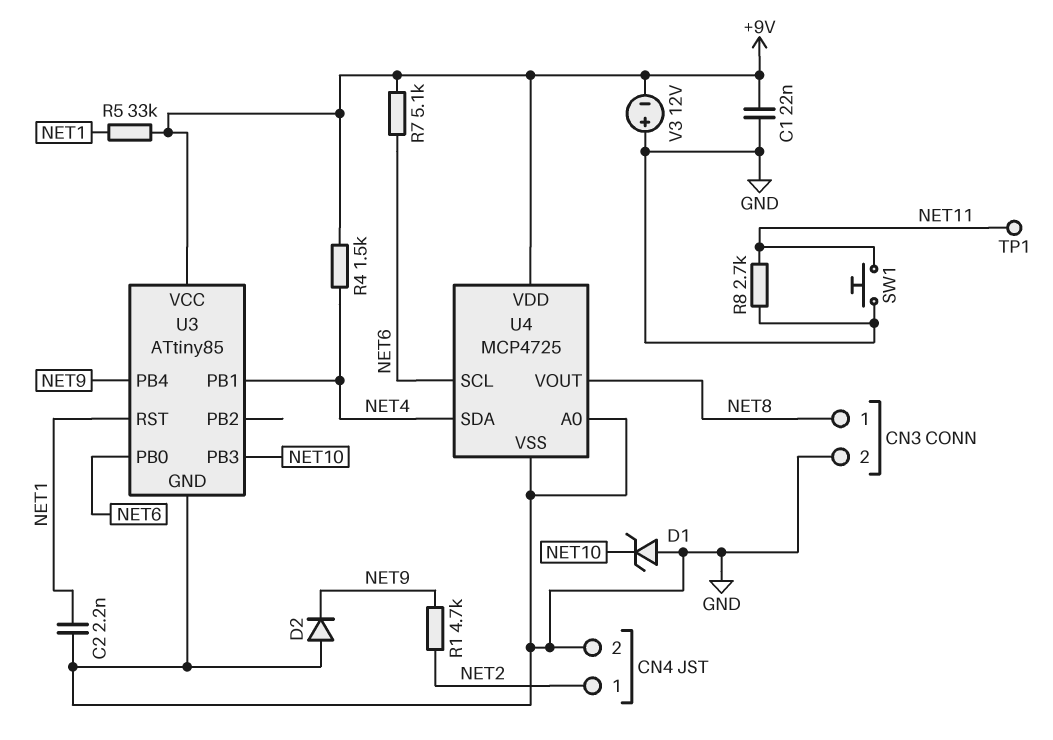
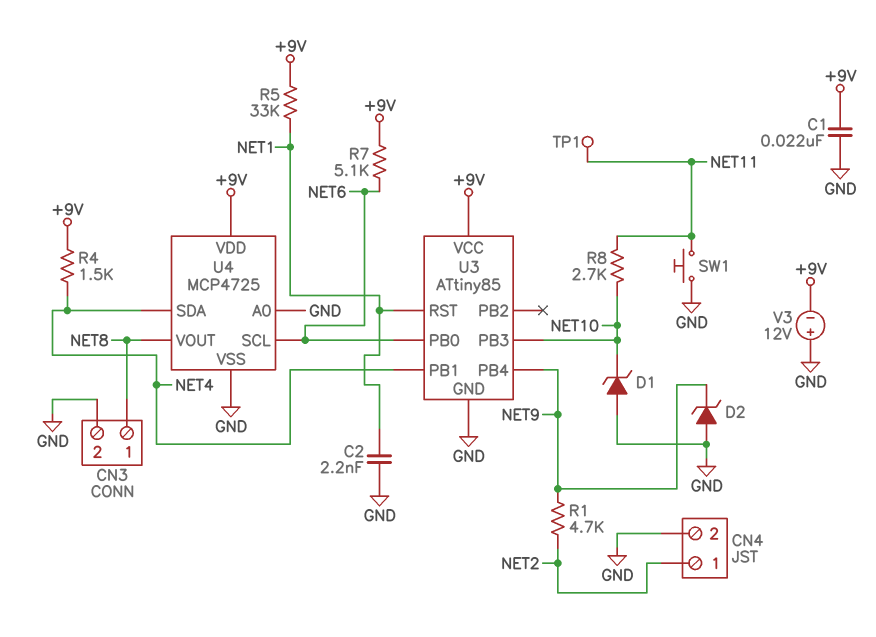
D2: diode (A GND, K NET9) -> zener (A GND, K NET9)
R8: 2.7k (GND, NET11) -> 2.7k (NET10, NET11)

